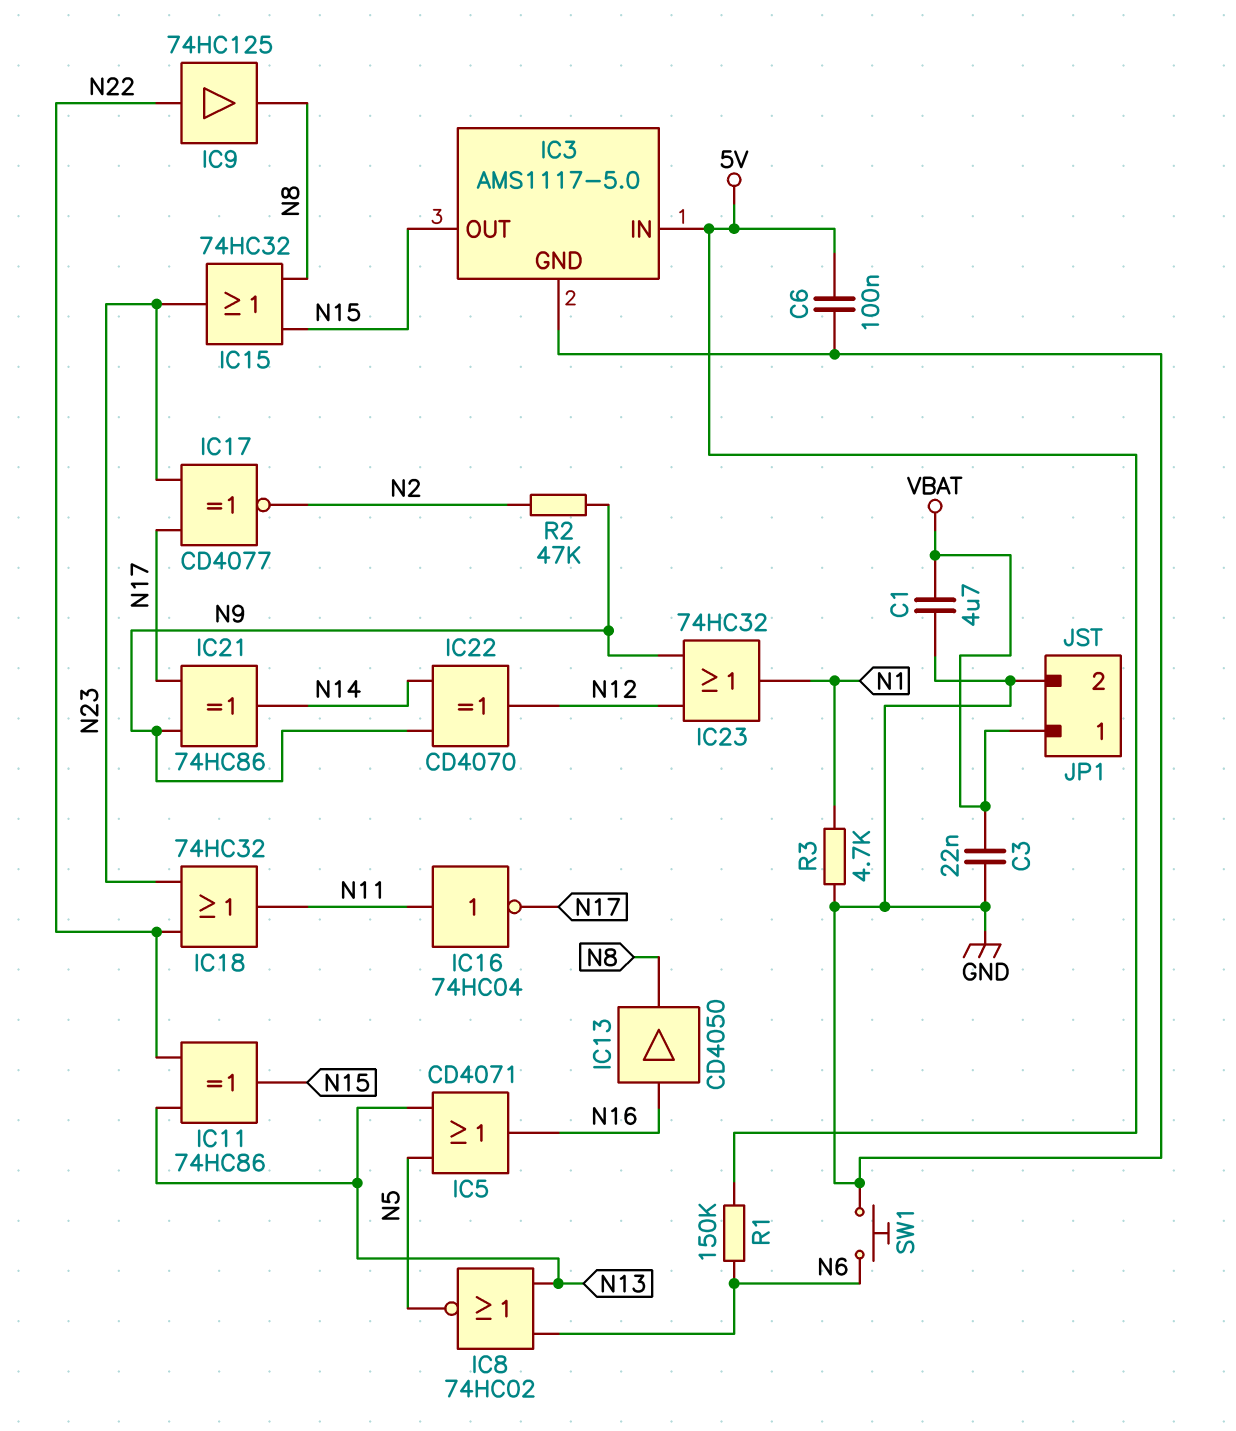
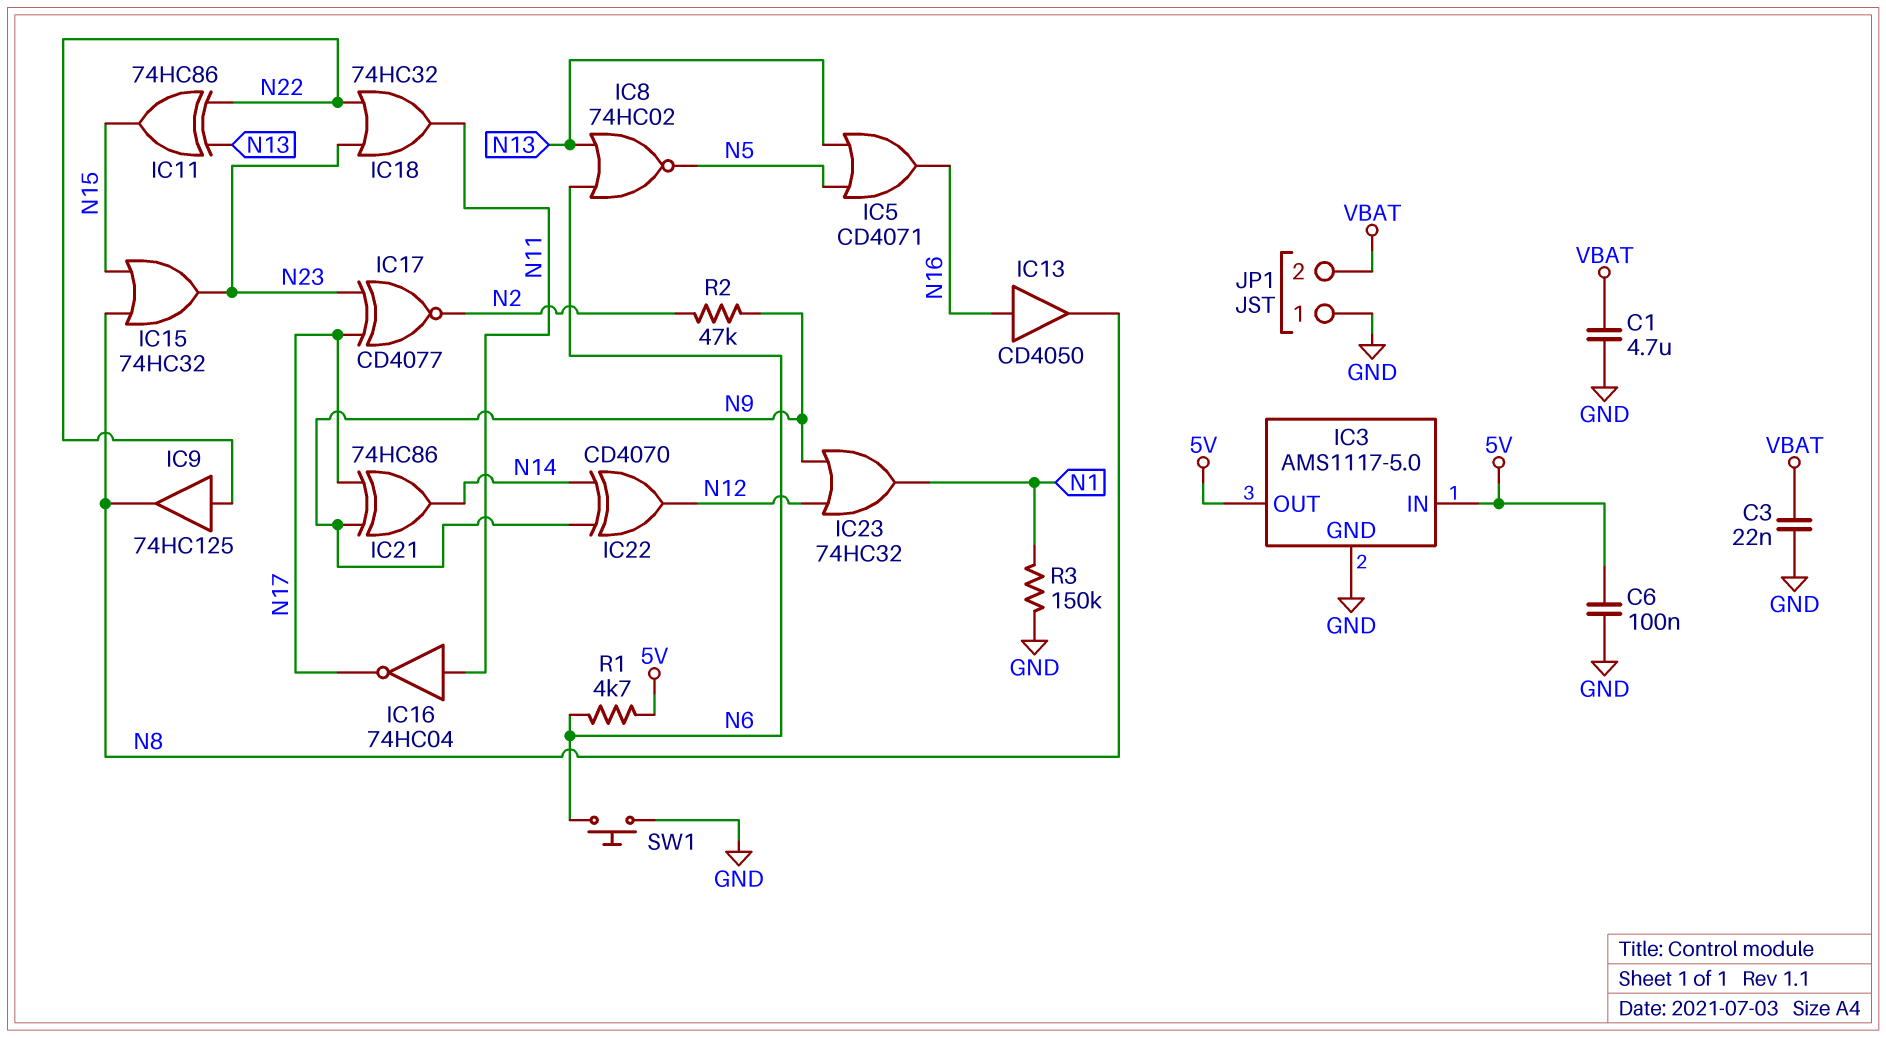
IC3 pin OUT: N15 -> 5V
JP1 pin 1: VBAT -> GND
JP1 pin 2: GND -> VBAT
R1: 150k (5V, N6) -> 4.7k (5V, N6)
R3: 4.7k (GND, N1) -> 150k (GND, N1)

